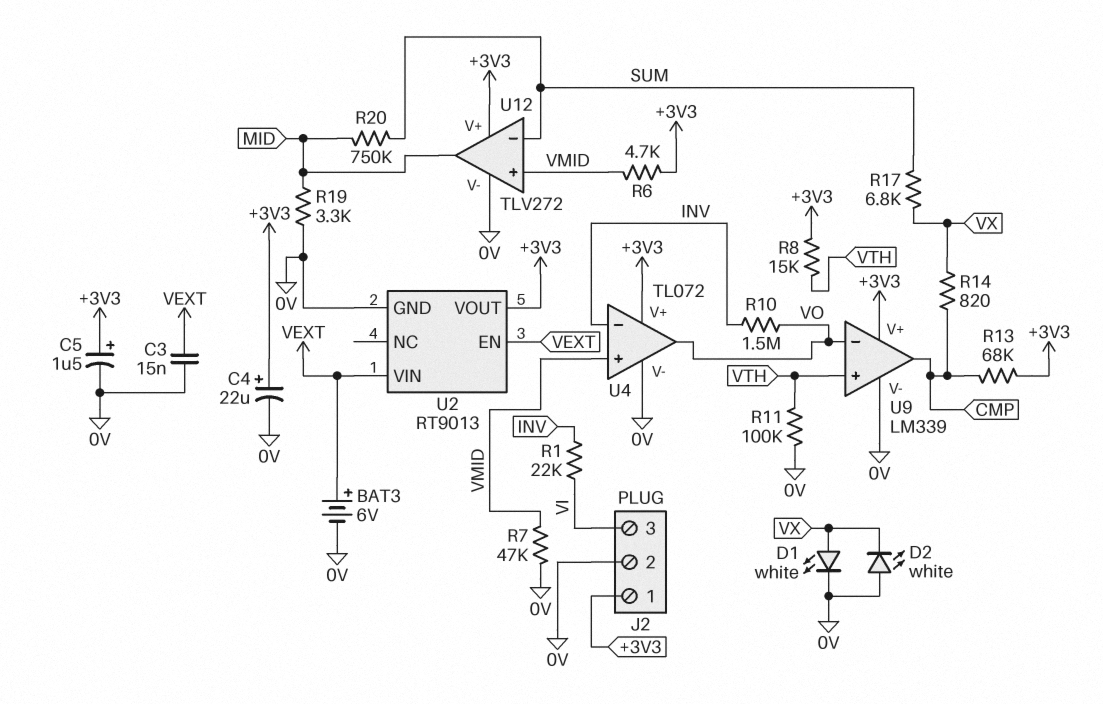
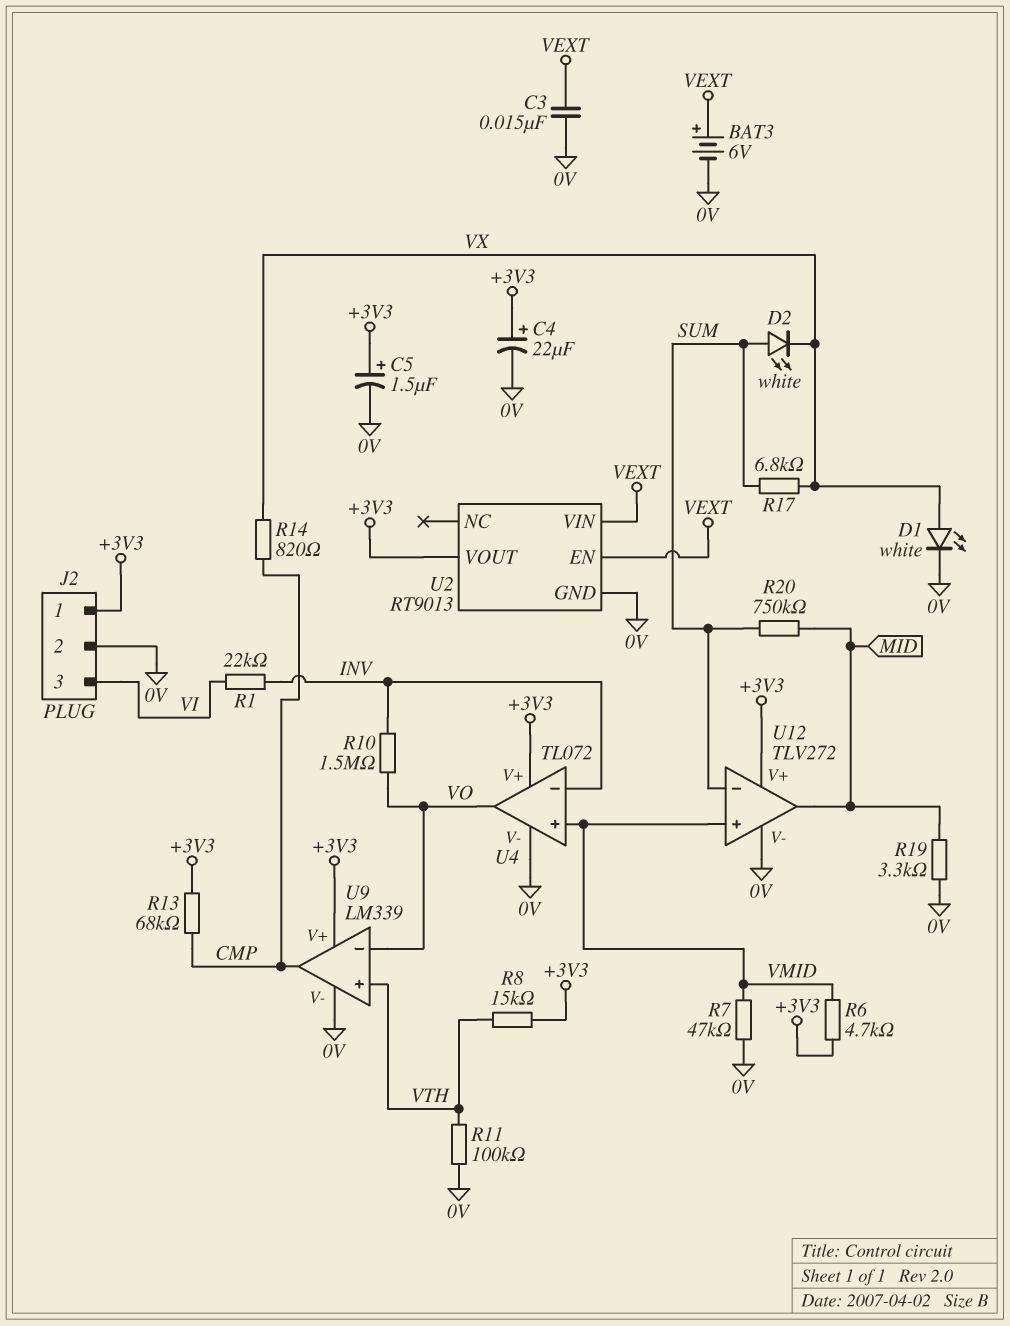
D2: LED white (A 0V, K VX) -> LED white (A SUM, K VX)

